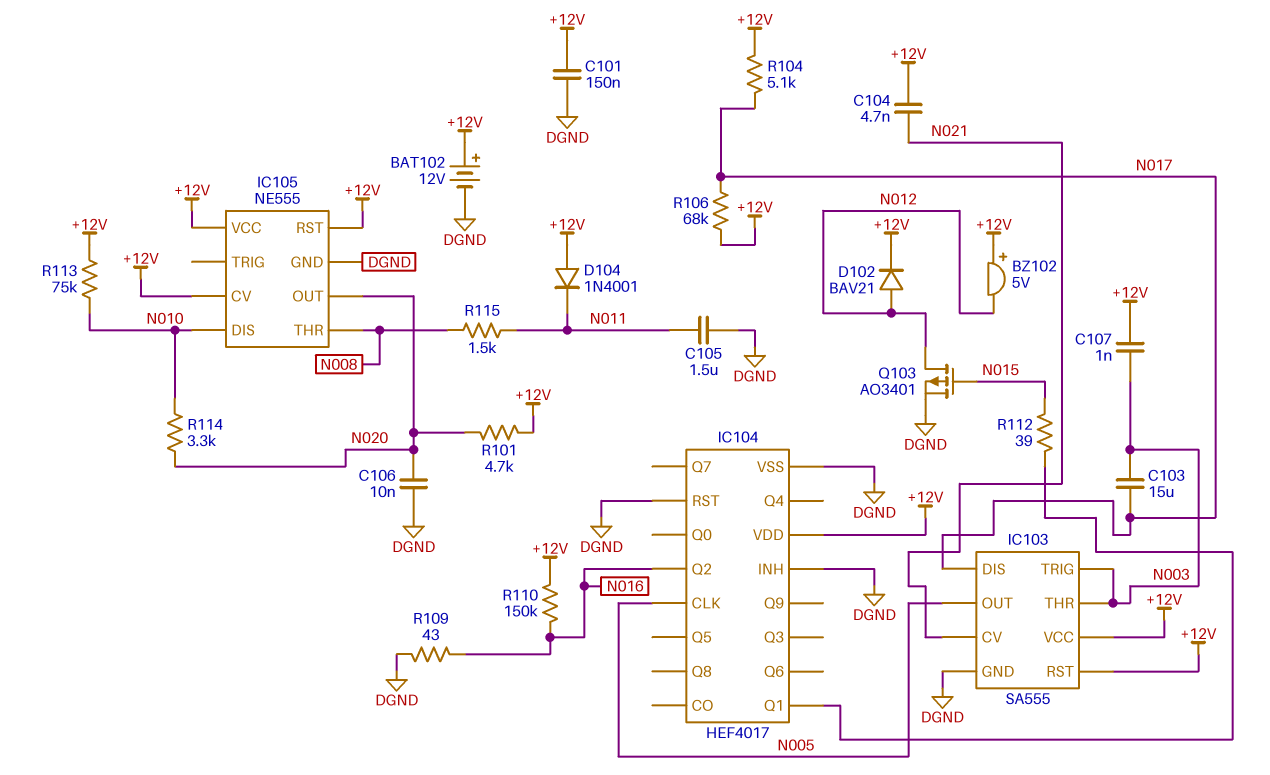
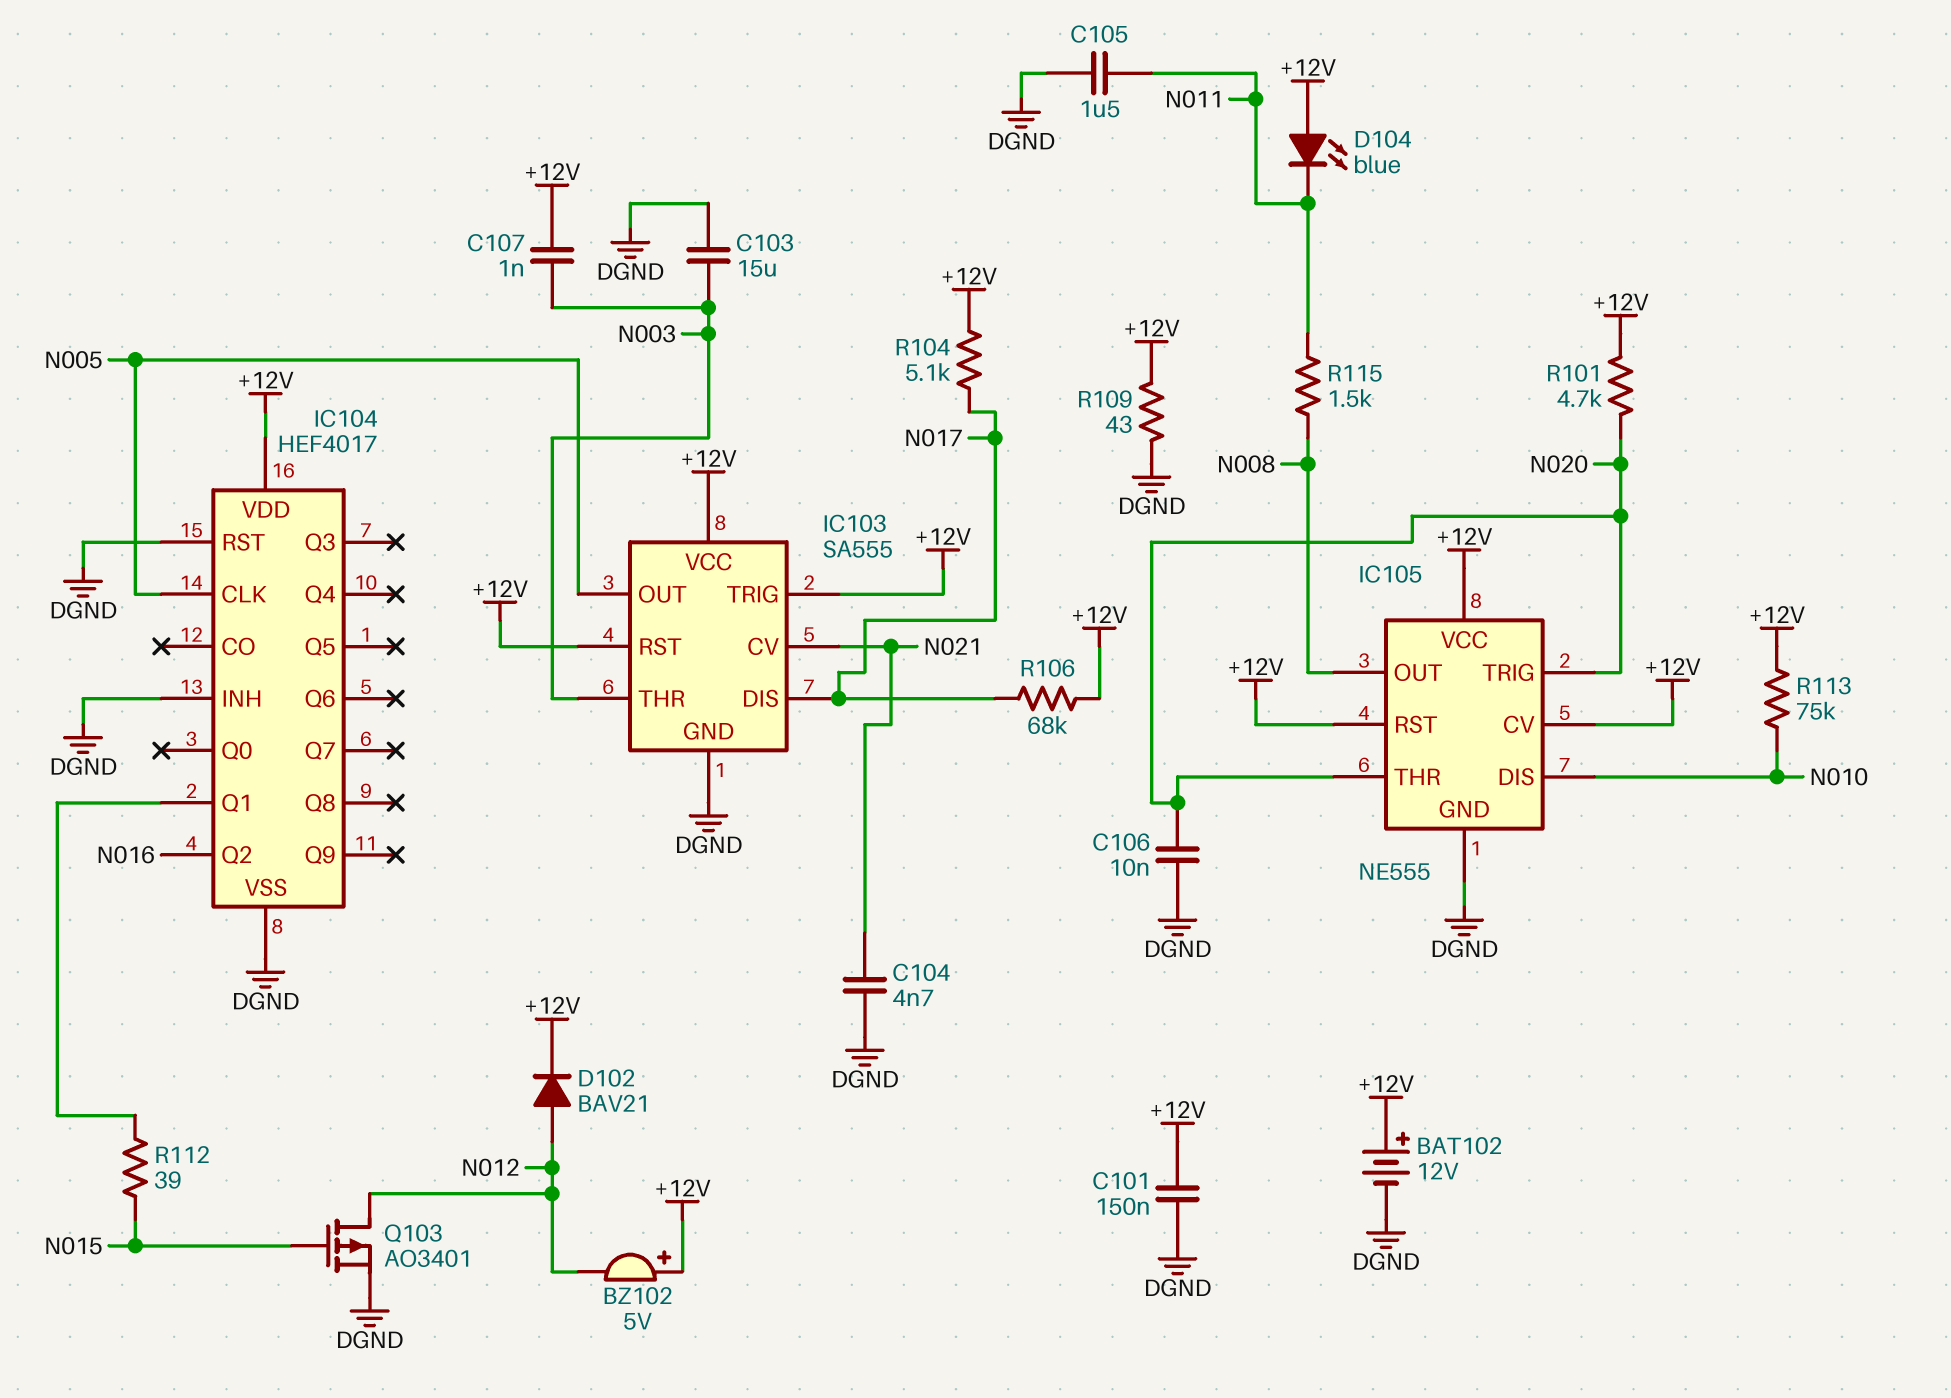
C103: 15uF (N003, N017) -> 15uF (DGND, N003)
C104: 4.7nF (+12V, N021) -> 4.7nF (DGND, N021)
D104: diode 1N4001 (A +12V, K N011) -> LED blue (A +12V, K N011)
IC103 pin TRIG: N003 -> +12V
IC105 pin OUT: N020 -> N008
IC105 pin THR: N008 -> N020
IC105 pin TRIG: none -> N020
R109: 43 (DGND, N016) -> 43 (+12V, DGND)
R110: 150k (+12V, N016) -> none
R114: 3.3k (N010, N020) -> none

